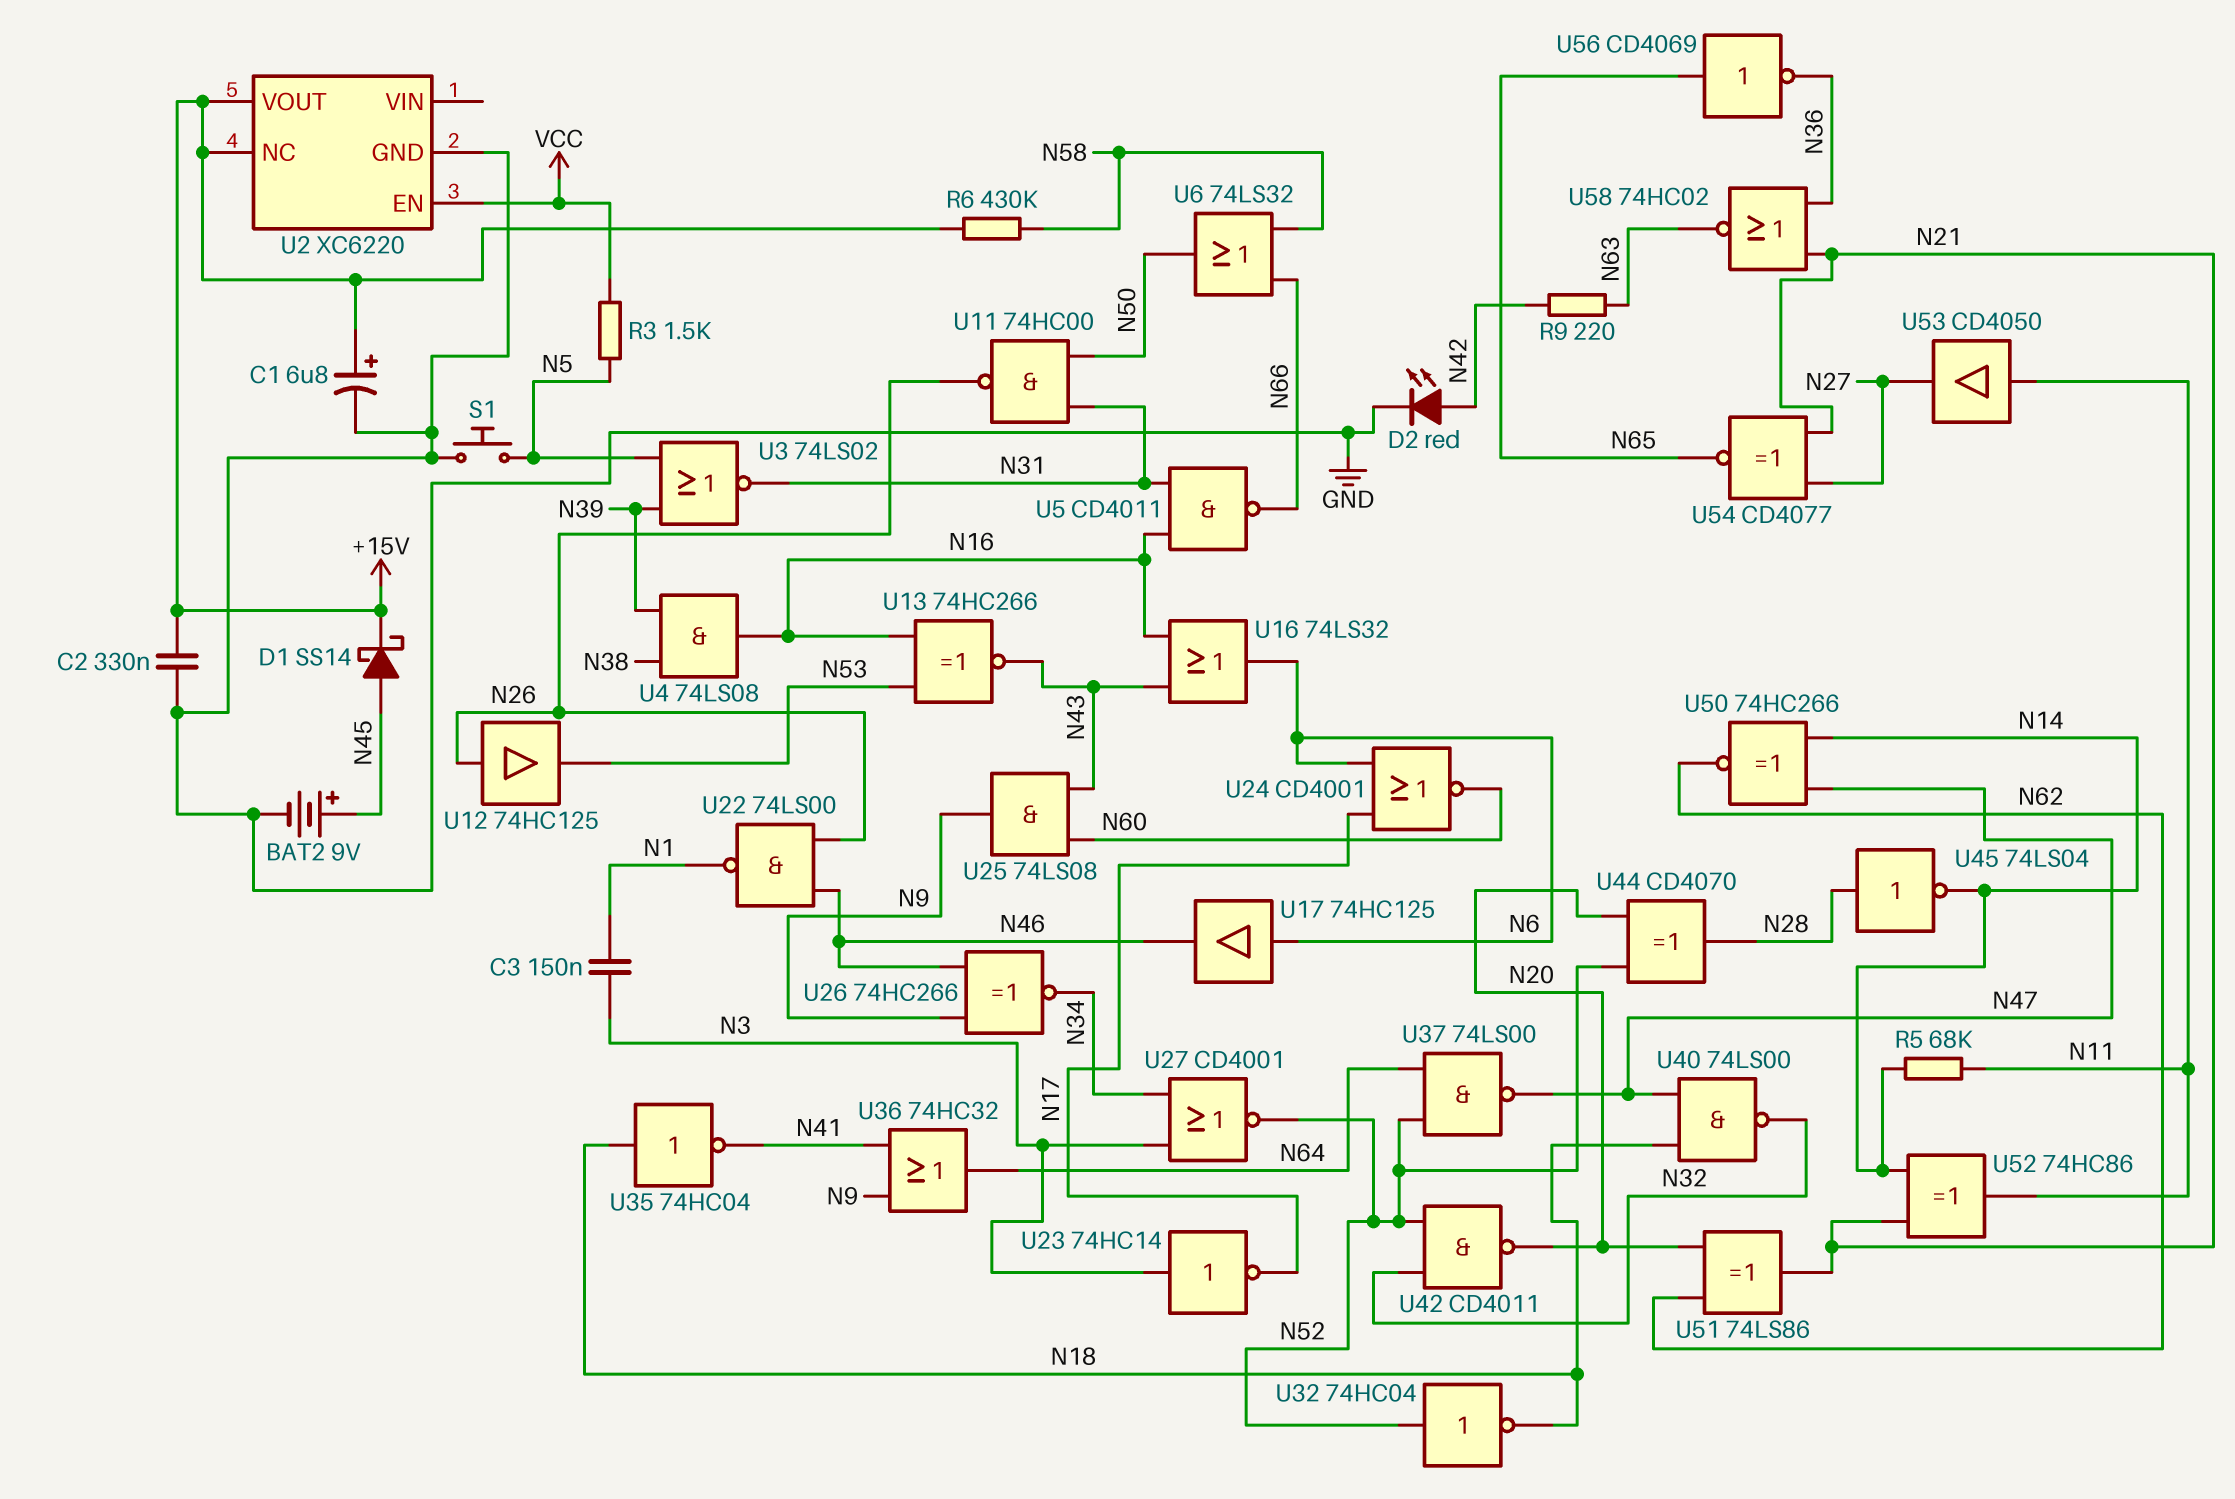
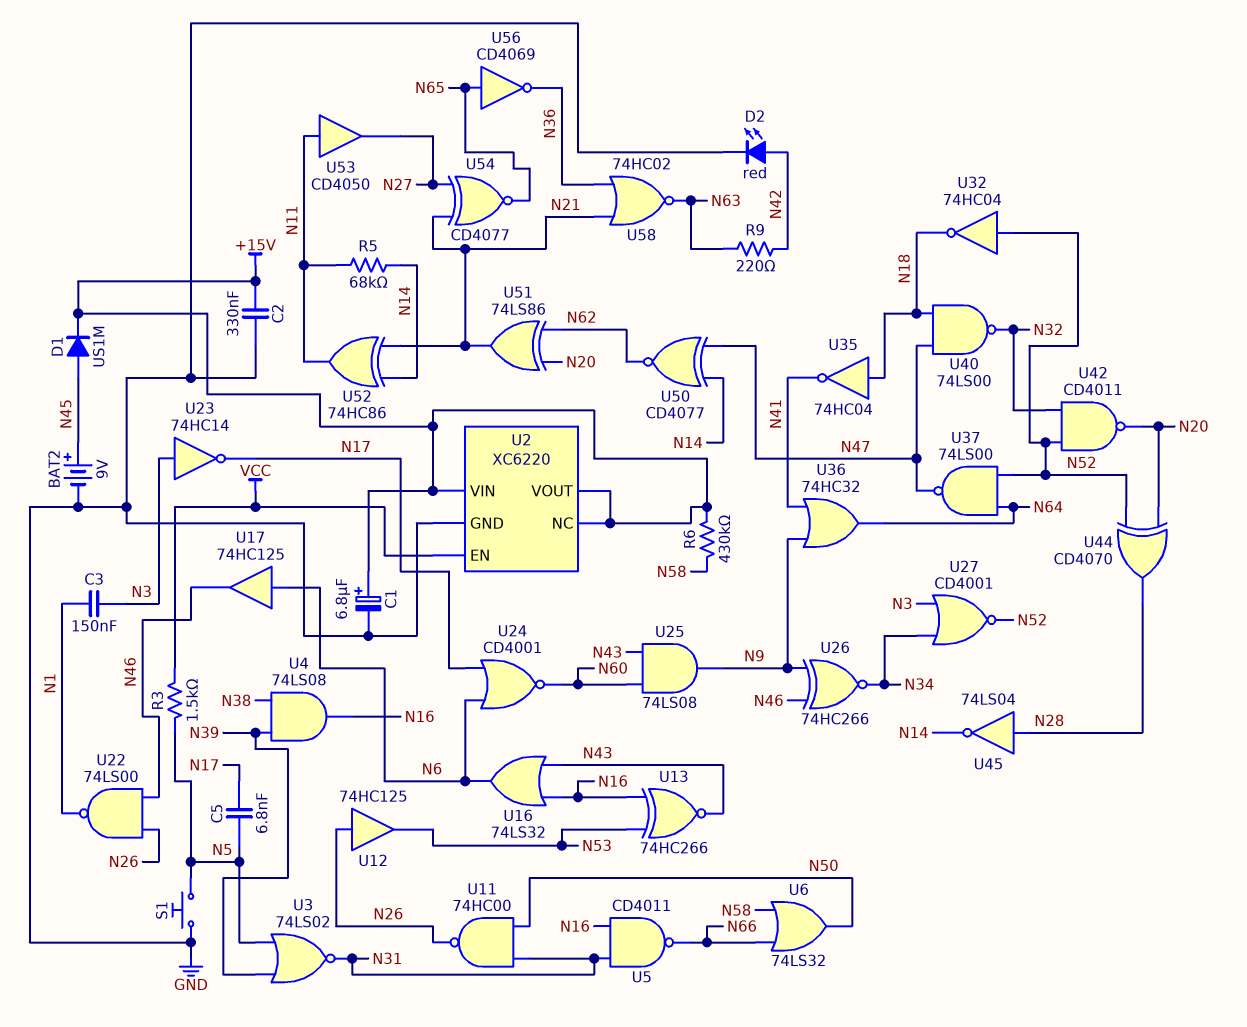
C5: none -> 6.8nF (N5, N17)
D1: schottky SS14 (A N45, K +15V) -> diode US1M (A N45, K +15V)
U2 pin VIN: none -> +15V
U50: XNOR 74HC266 (in N14, in N47, out N62) -> XNOR CD4077 (in N14, in N47, out N62)

